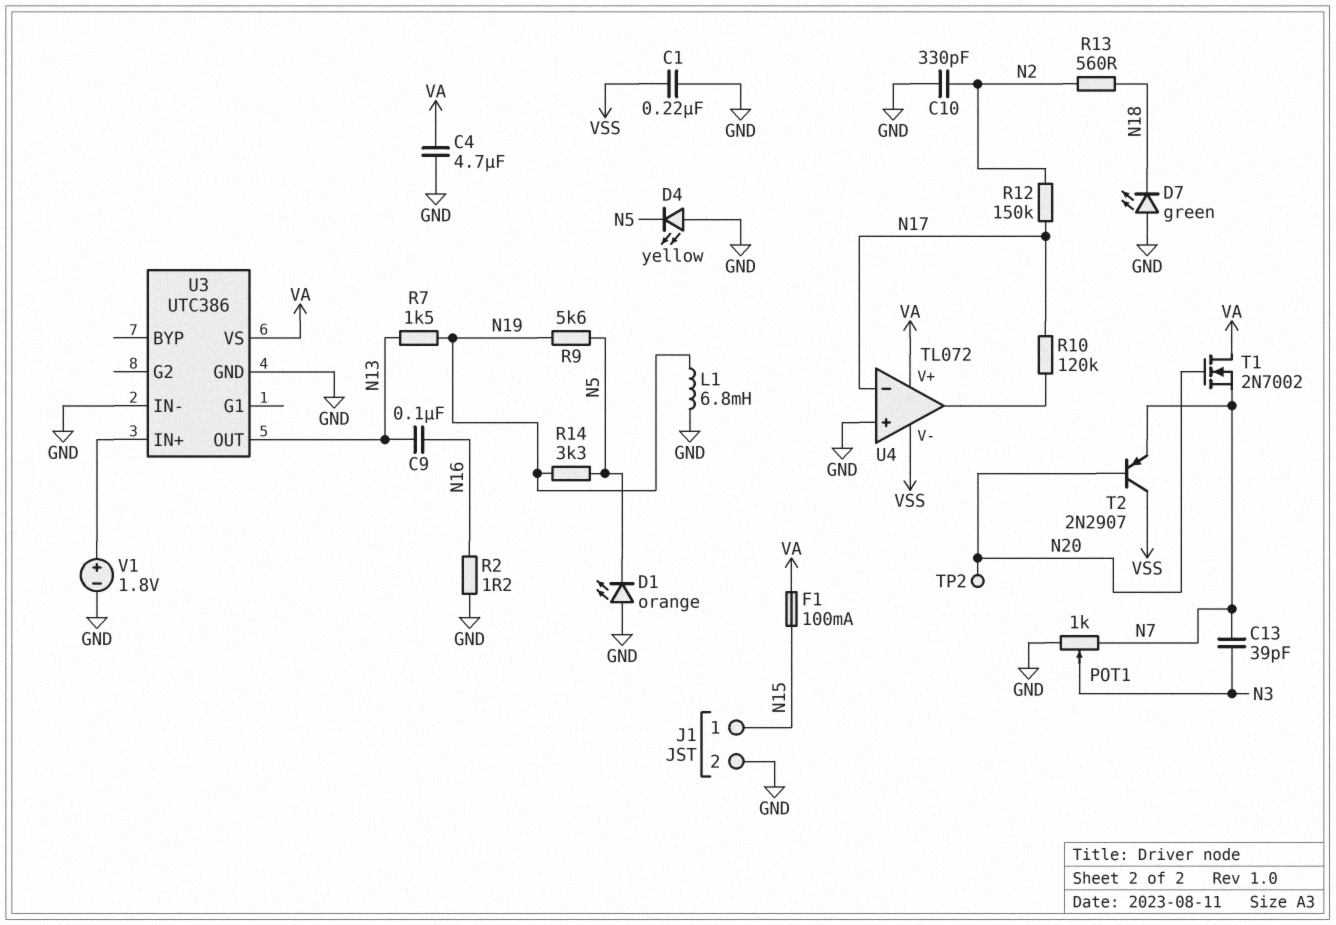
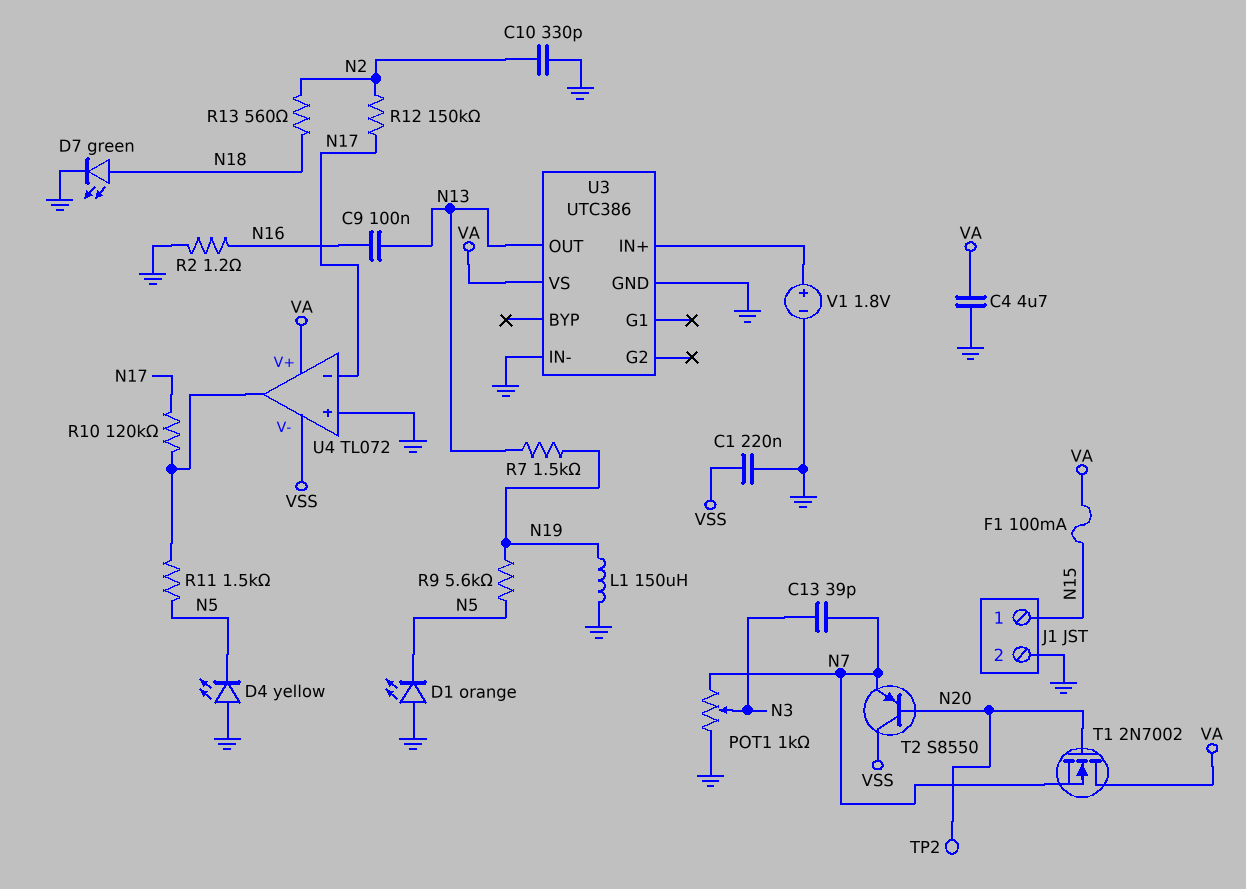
D7: LED green (A GND, K N18) -> LED green (A N18, K GND)
L1: 6.8mH (GND, N19) -> 150uH (GND, N19)
R11: none -> 1.5k (N5, U4/out)
R14: 3.3k (N5, N19) -> none
T2: PNP 2N2907 (B N20, C VSS, E N7) -> PNP S8550 (B N20, C VSS, E N7)

